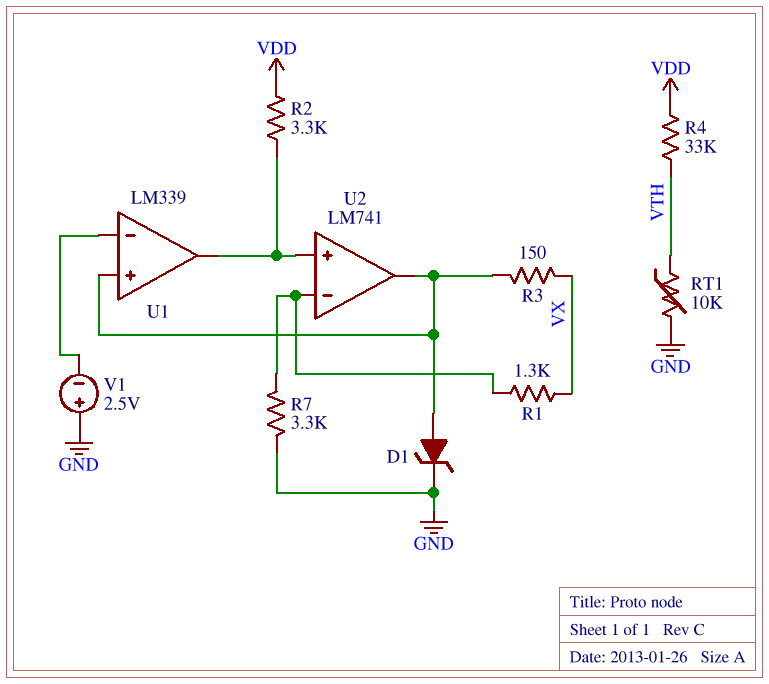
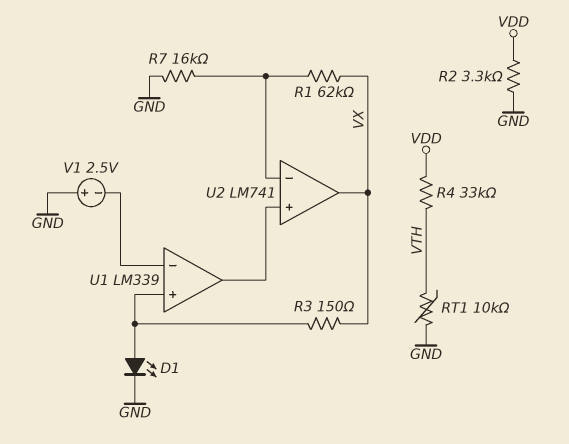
D1: zener (A U1/in+, K GND) -> LED (A U1/in+, K GND)
R1: 1.3k (U2/in-, VX) -> 62k (U2/in-, VX)
R2: 3.3k (U1/out, VDD) -> 3.3k (GND, VDD)
R7: 3.3k (GND, U2/in-) -> 16k (GND, U2/in-)
U2 pin out: U1/in+ -> VX

